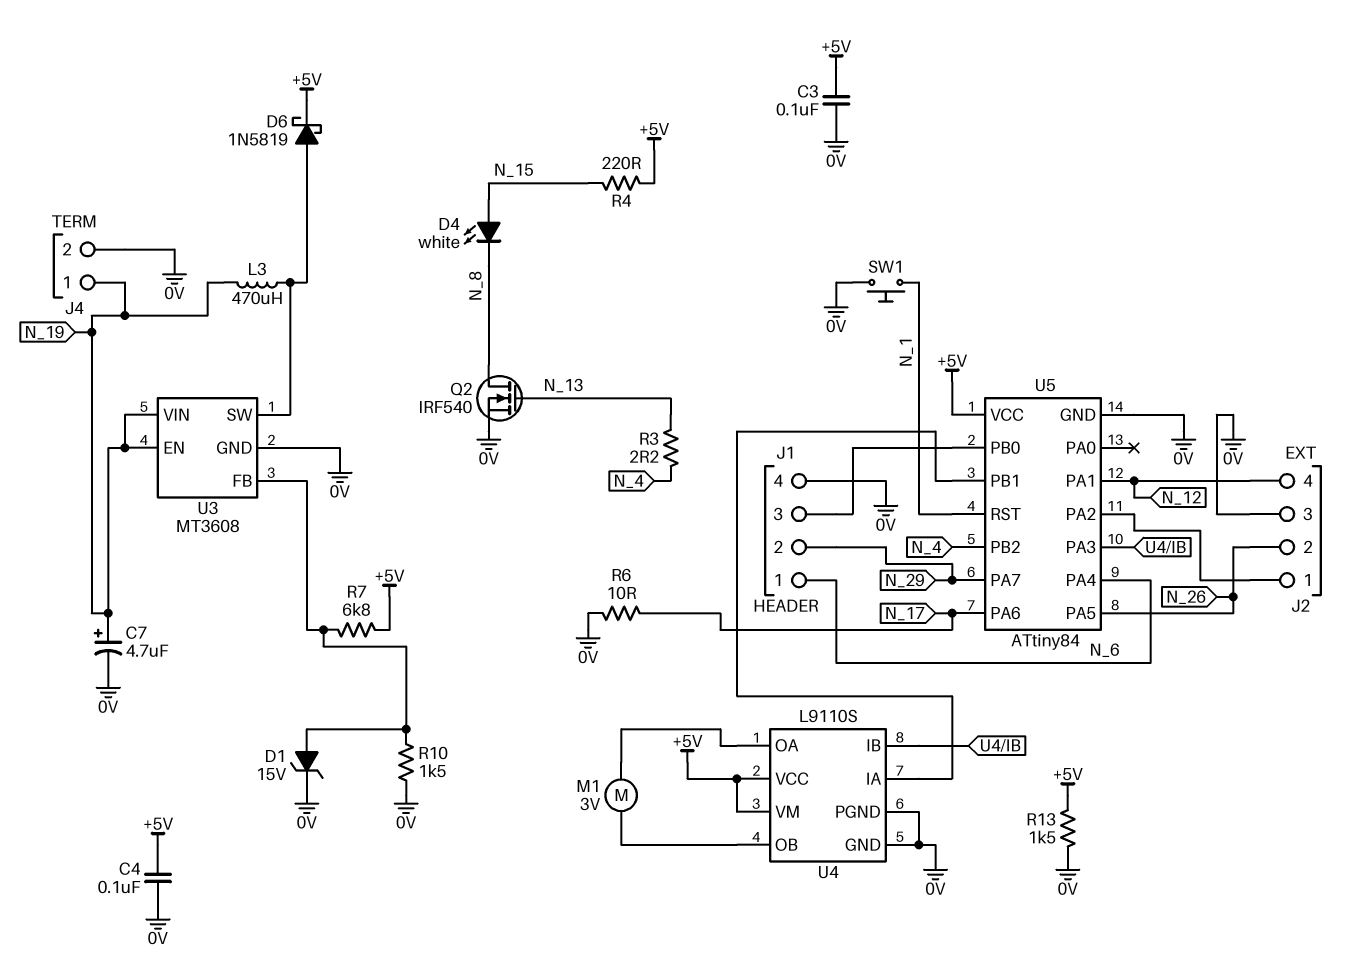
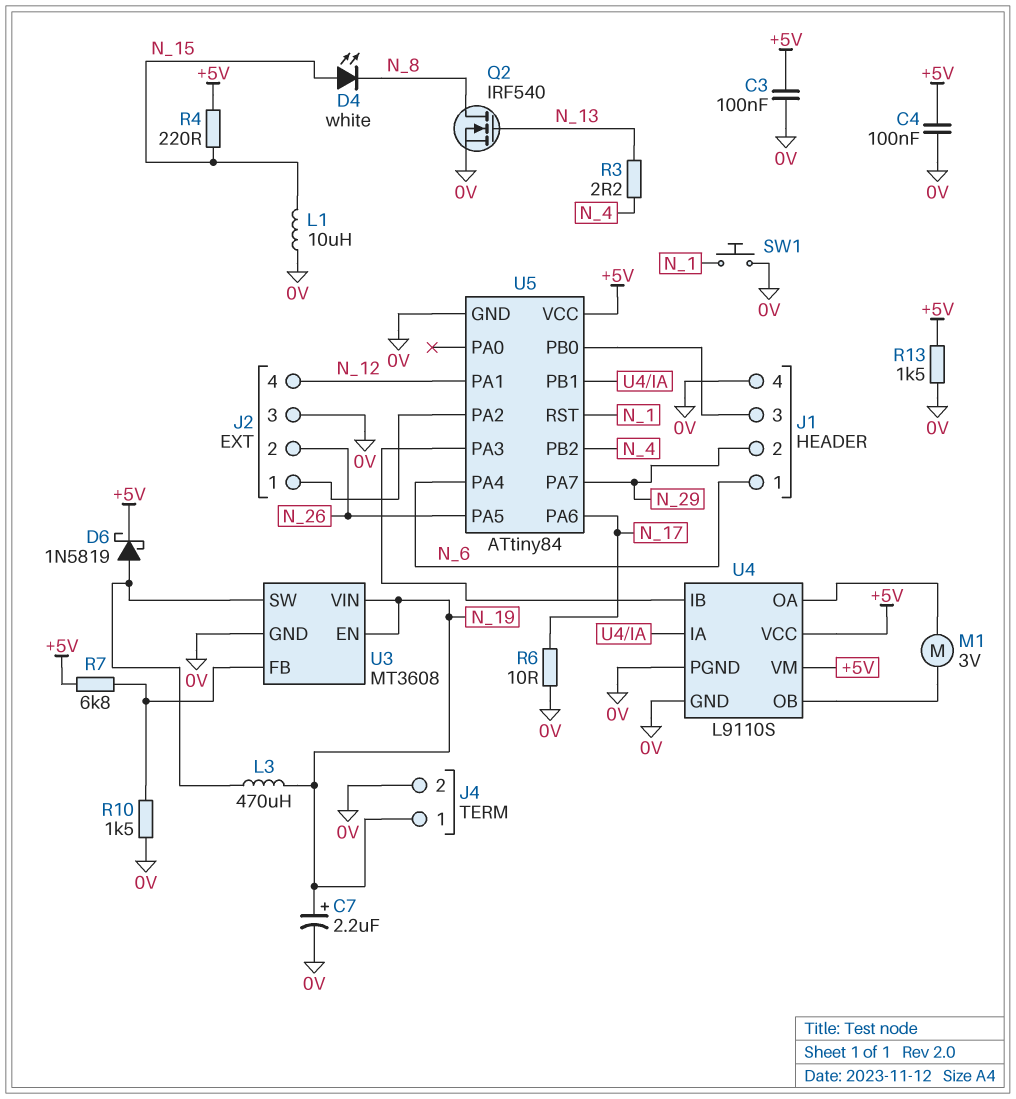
C7: 4.7uF (plus N_19, minus 0V) -> 2.2uF (plus N_19, minus 0V)
D1: zener 15V (A U3/FB, K 0V) -> none
L1: none -> 10uH (0V, N_15)

